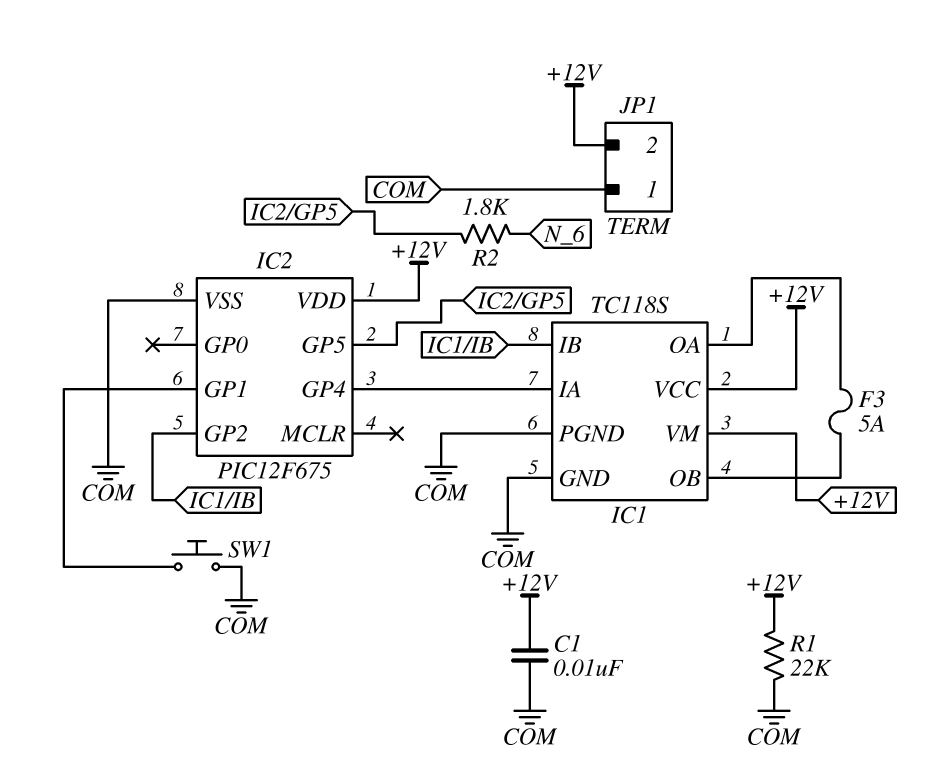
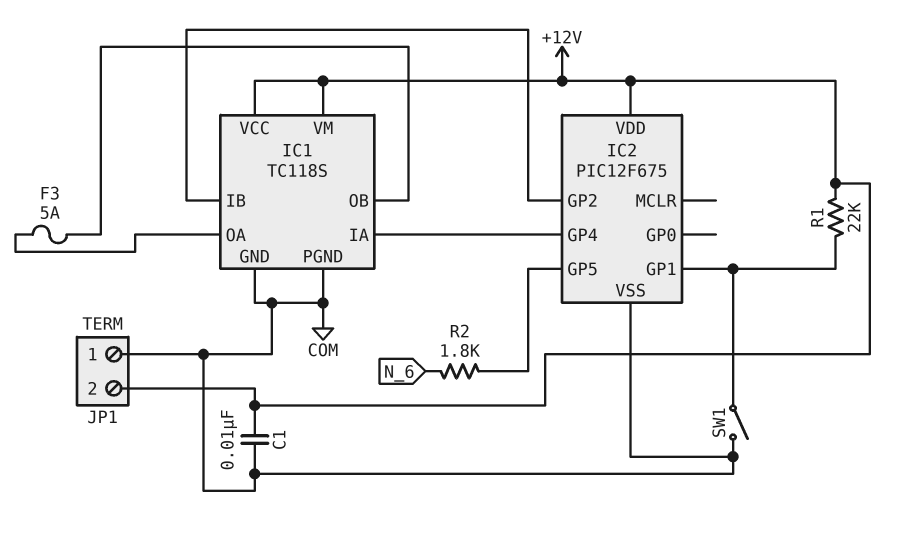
R1: 22k (+12V, COM) -> 22k (+12V, IC2/GP1)
SW1: button (COM, IC2/GP1) -> switch (COM, IC2/GP1)

